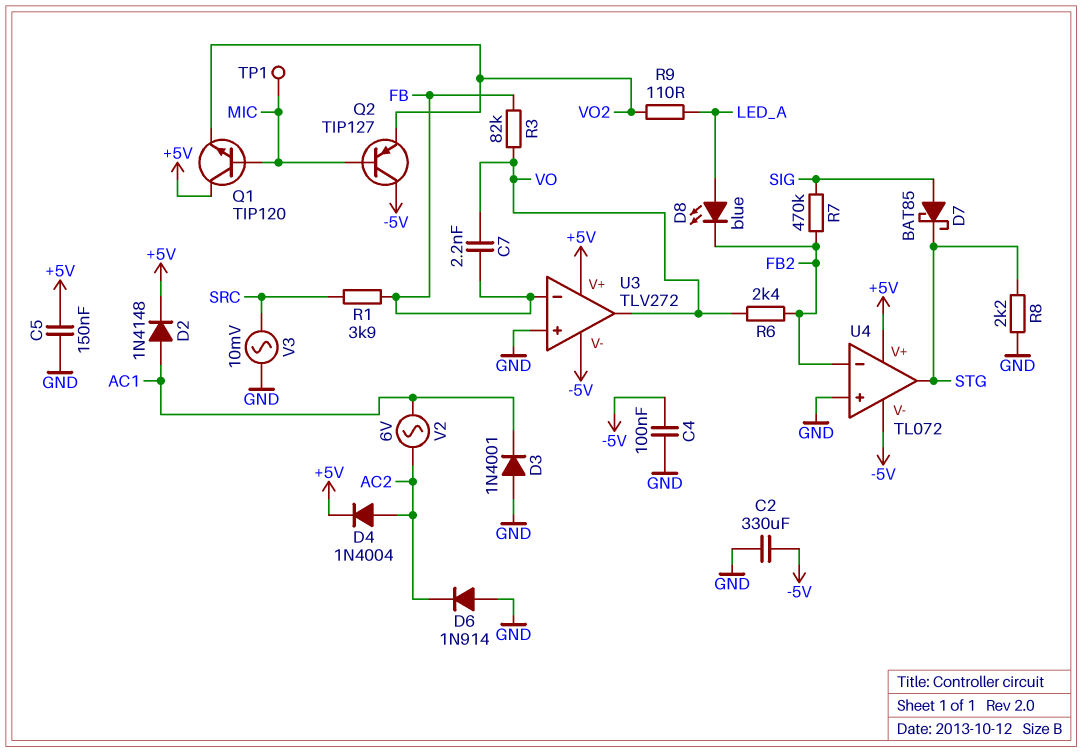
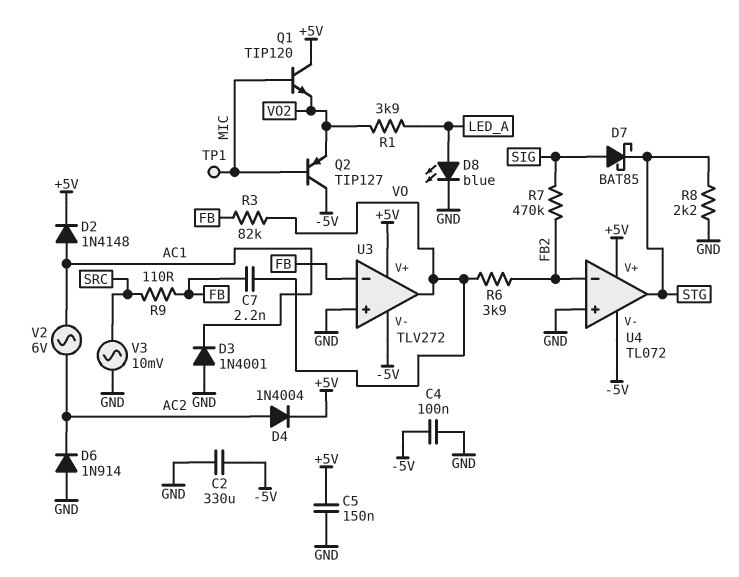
D8: LED blue (A LED_A, K FB2) -> LED blue (A LED_A, K GND)
R1: 3.9k (FB, SRC) -> 3.9k (LED_A, VO2)
R6: 2.4k (FB2, VO) -> 3.9k (FB2, VO)
R9: 110 (LED_A, VO2) -> 110 (FB, SRC)

